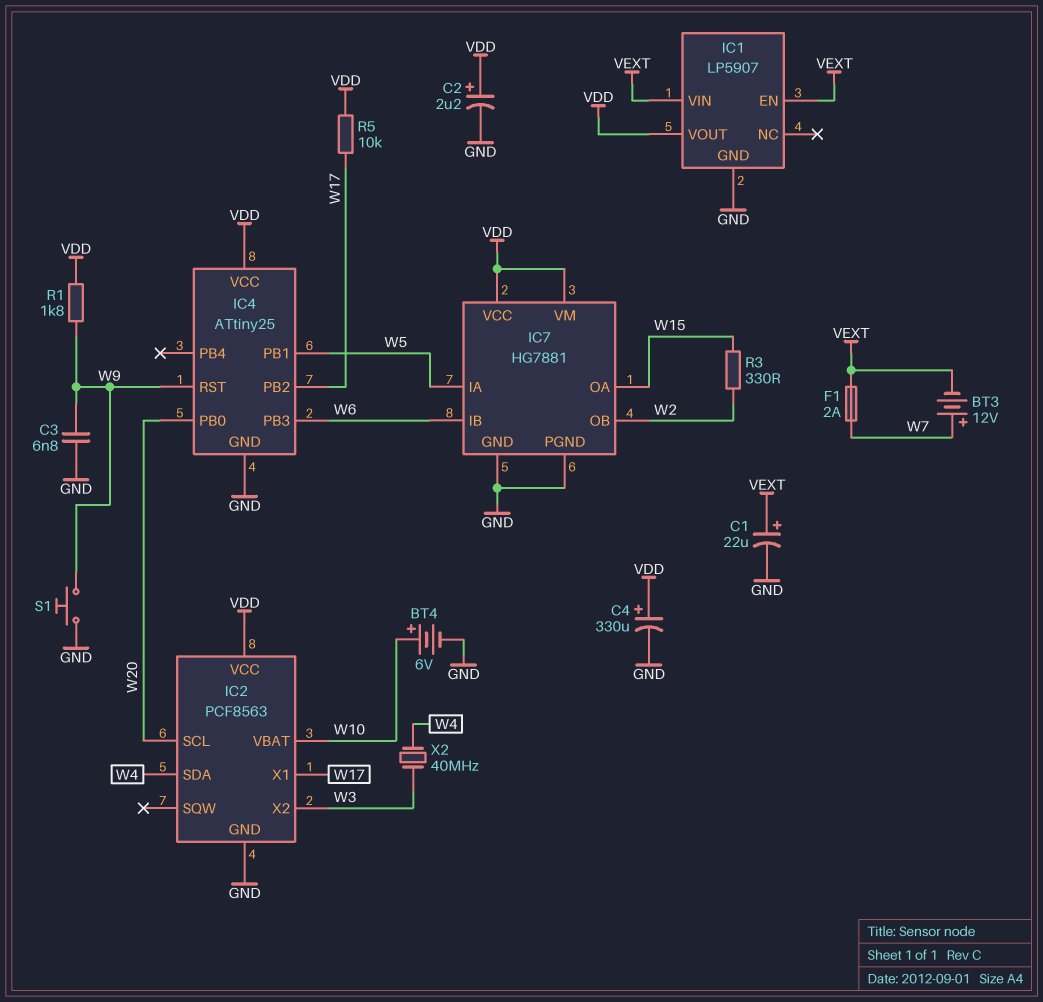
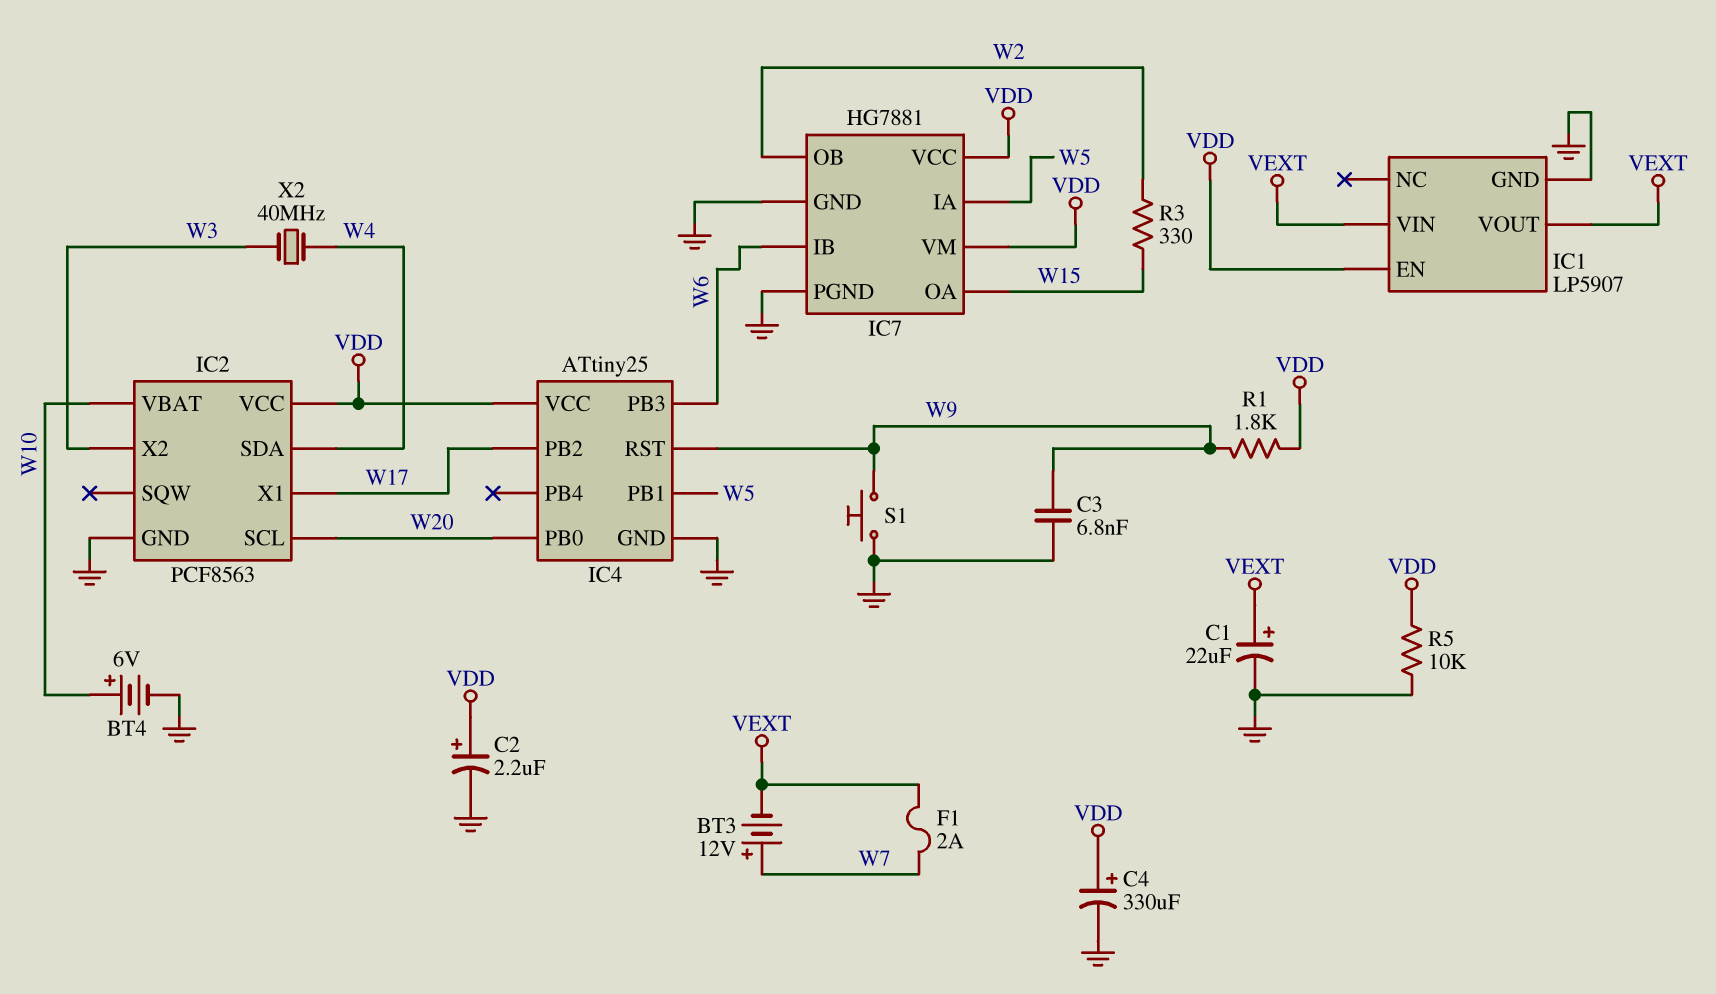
IC1 pin EN: VEXT -> VDD
IC1 pin VOUT: VDD -> VEXT
R5: 10k (VDD, W17) -> 10k (GND, VDD)

